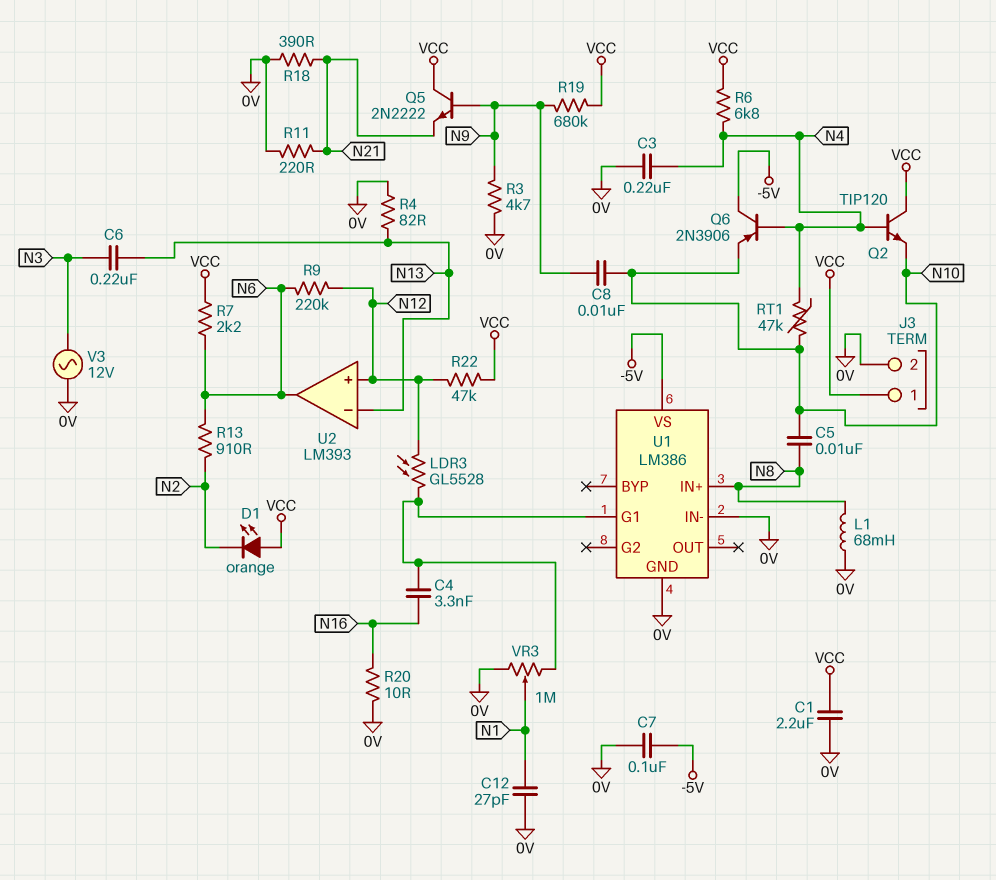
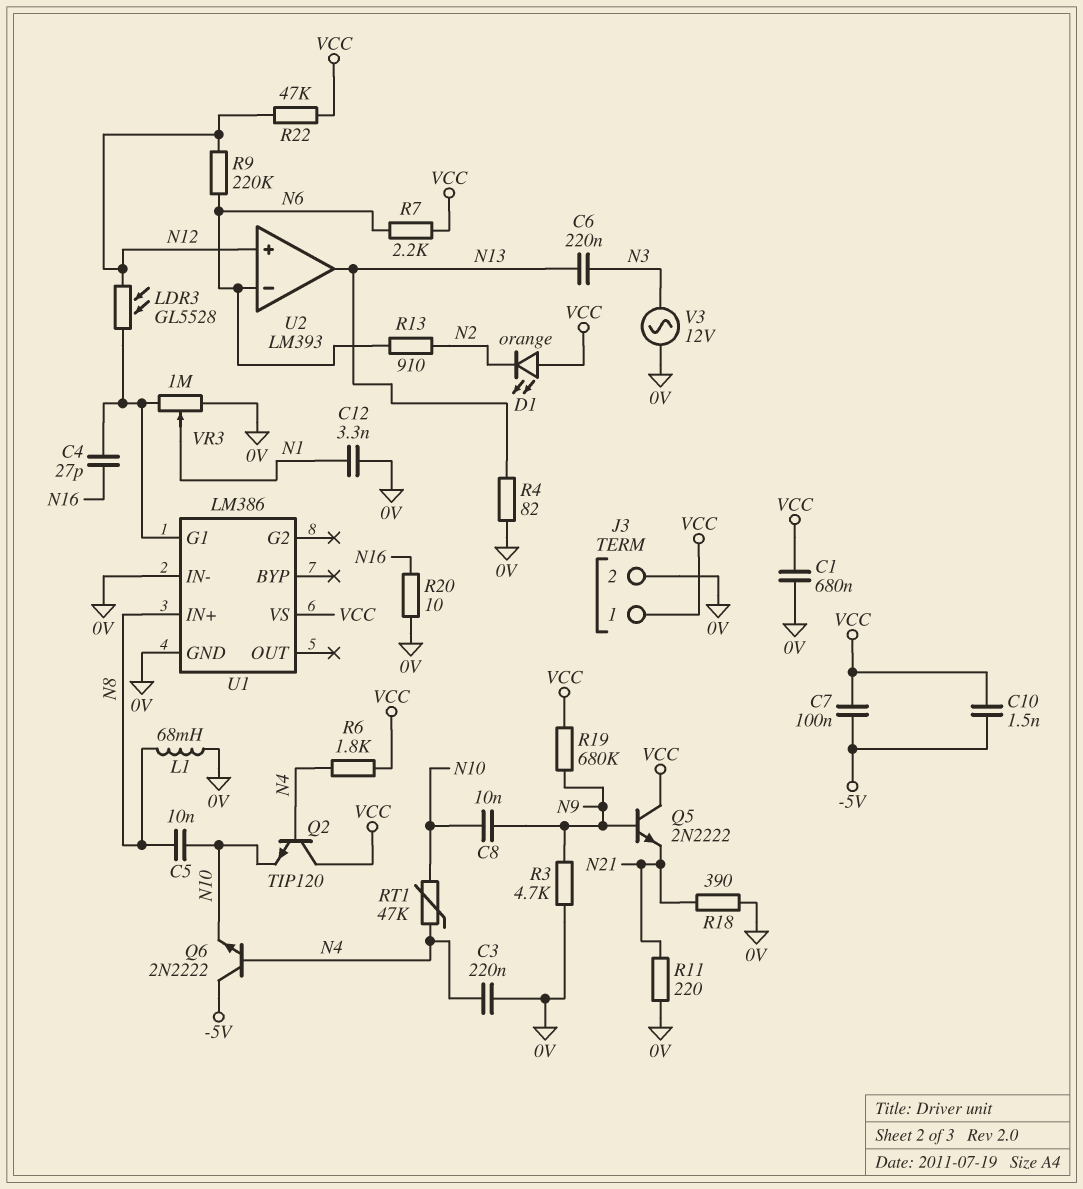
C1: 2.2uF (0V, VCC) -> 680nF (0V, VCC)
C4: 3.3nF (N16, U1/G1) -> 27pF (N16, U1/G1)
C7: 100nF (-5V, 0V) -> 100nF (-5V, VCC)
C10: none -> 1.5nF (-5V, VCC)
C12: 27pF (0V, N1) -> 3.3nF (0V, N1)
Q6: PNP 2N3906 (B N4, C -5V, E N10) -> NPN 2N2222 (B N4, C -5V, E N10)
R6: 6.8k (N4, VCC) -> 1.8k (N4, VCC)
U1 pin VS: -5V -> VCC
U2 pin in-: N13 -> N6
U2 pin out: N6 -> N13

